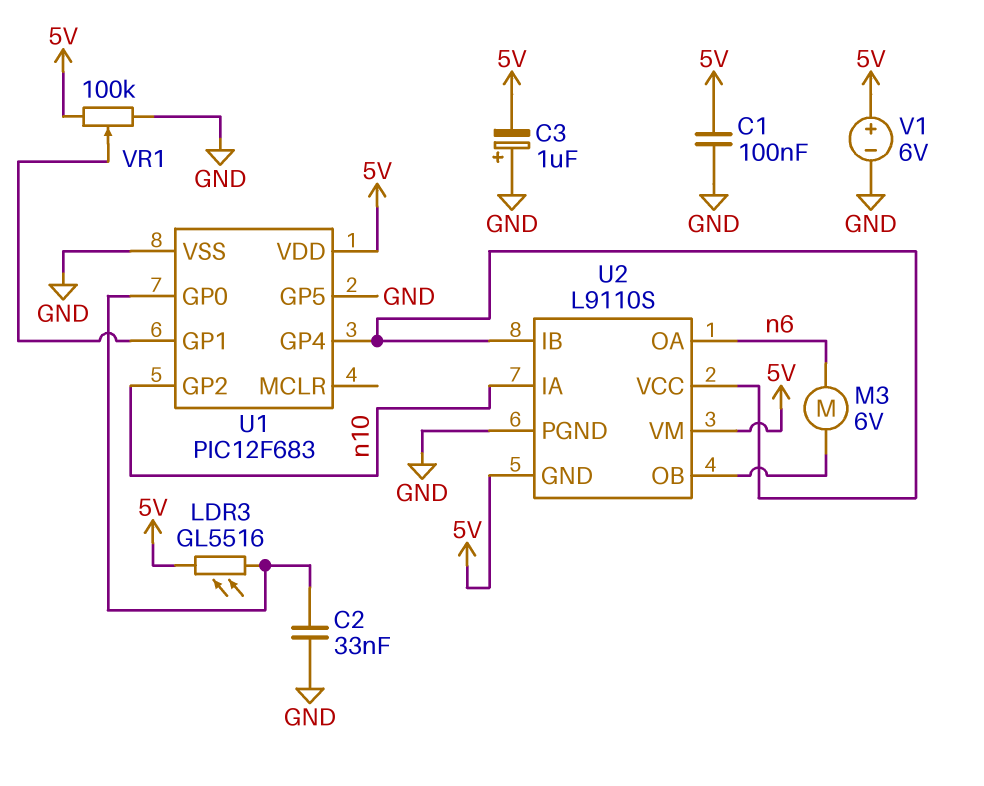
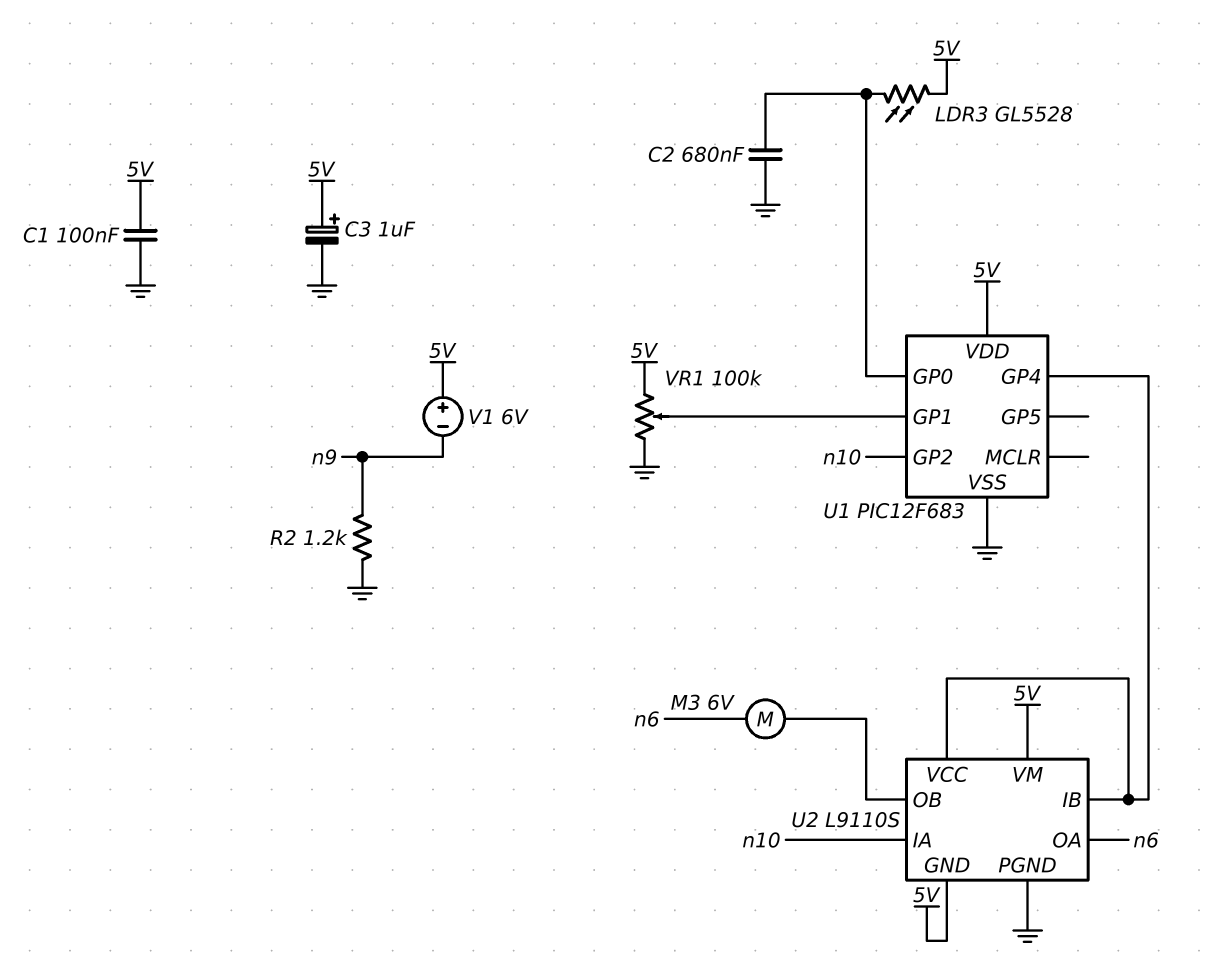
C2: 33nF (GND, U1/GP0) -> 680nF (GND, U1/GP0)
C3: 1uF (plus GND, minus 5V) -> 1uF (plus 5V, minus GND)
LDR3: GL5516 (5V, U1/GP0) -> GL5528 (5V, U1/GP0)
R2: none -> 1.2k (GND, n9)
U1 pin GP5: GND -> none
V1: 6V (plus 5V, minus GND) -> 6V (plus 5V, minus n9)

